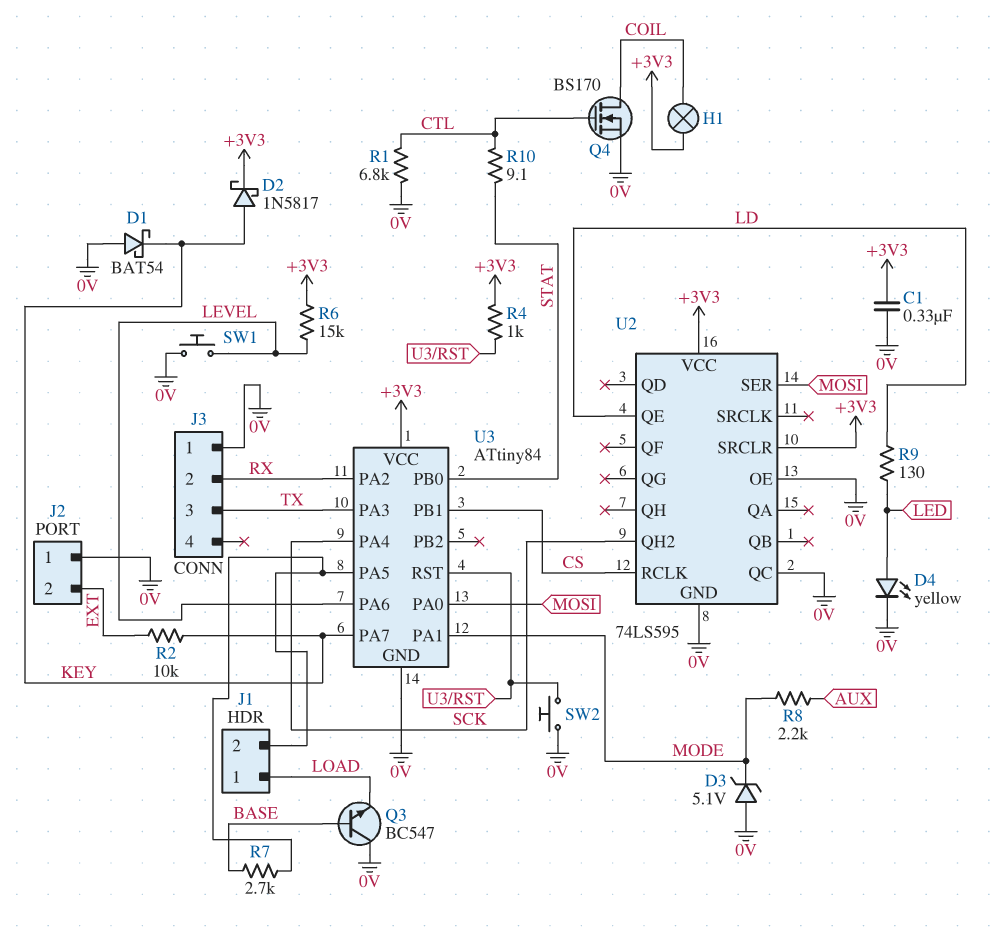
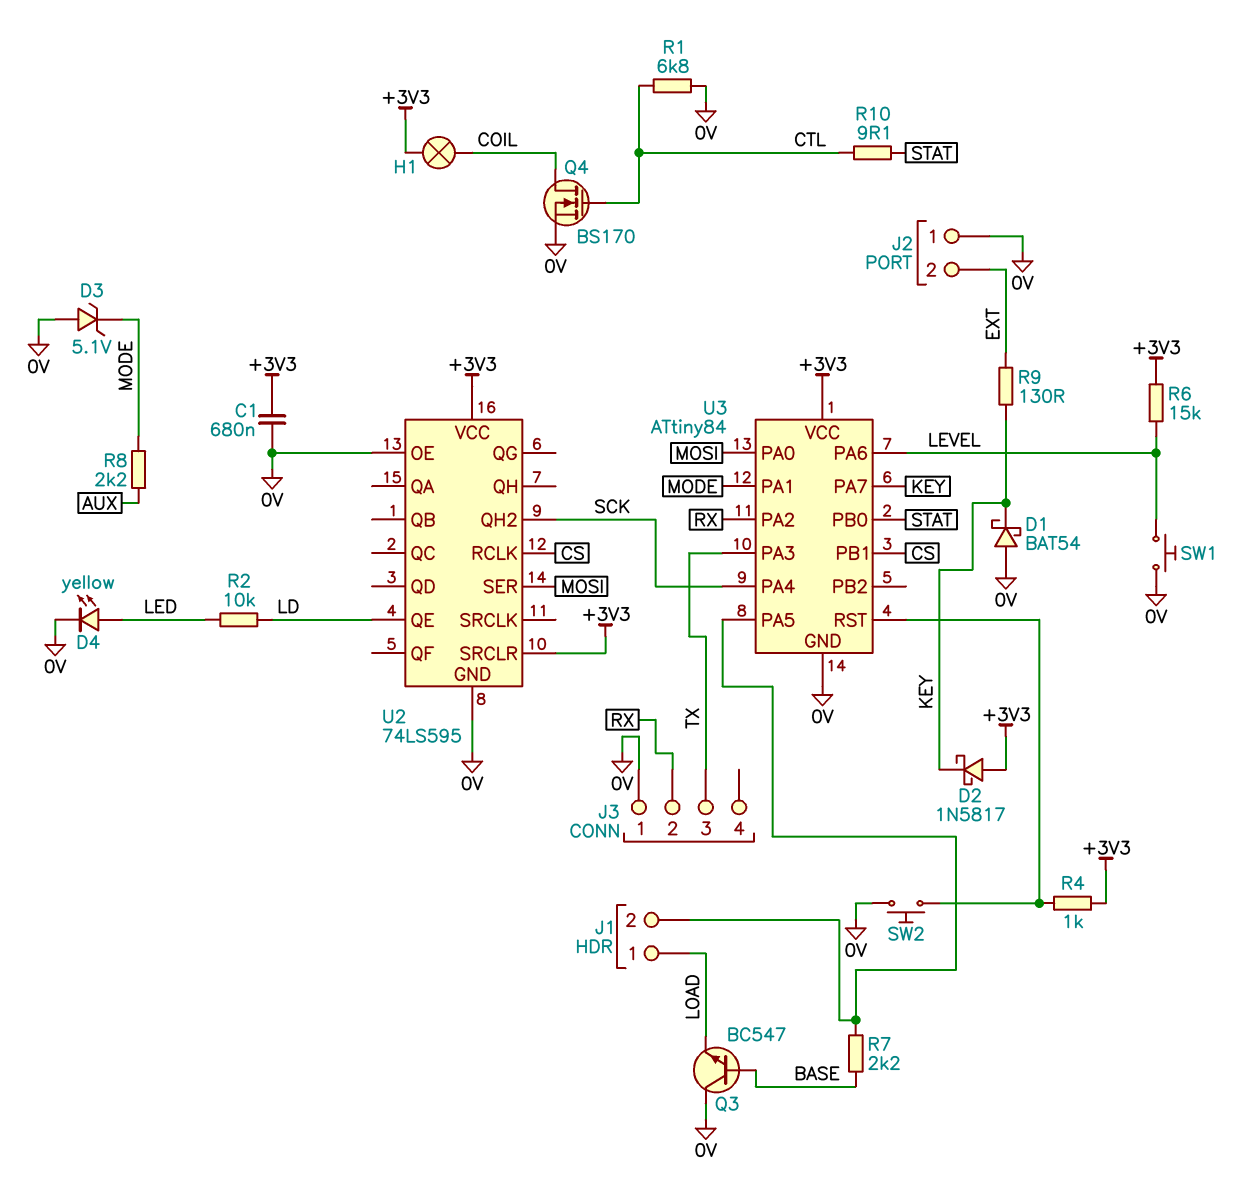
C1: 330nF (+3V3, 0V) -> 680nF (+3V3, 0V)
D2: schottky 1N5817 (A KEY, K +3V3) -> schottky 1N5817 (A +3V3, K KEY)
R2: 10k (EXT, KEY) -> 10k (LD, LED)
R7: 2.7k (BASE, J1/2) -> 2.2k (BASE, J1/2)
R9: 130 (LD, LED) -> 130 (EXT, KEY)
U2 pin QC: 0V -> none

